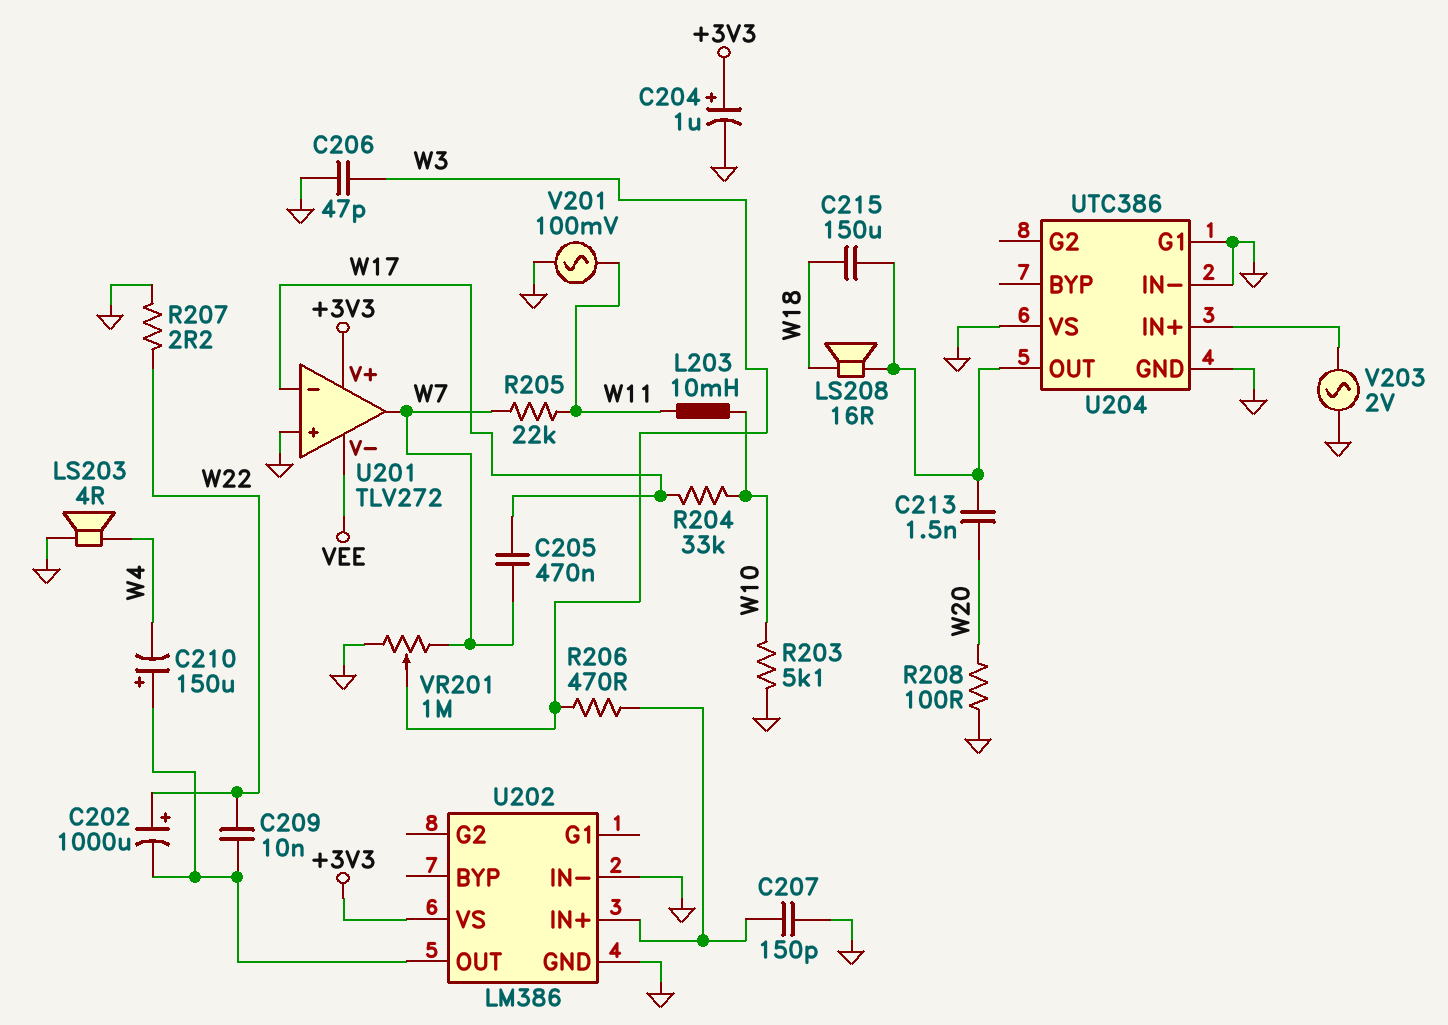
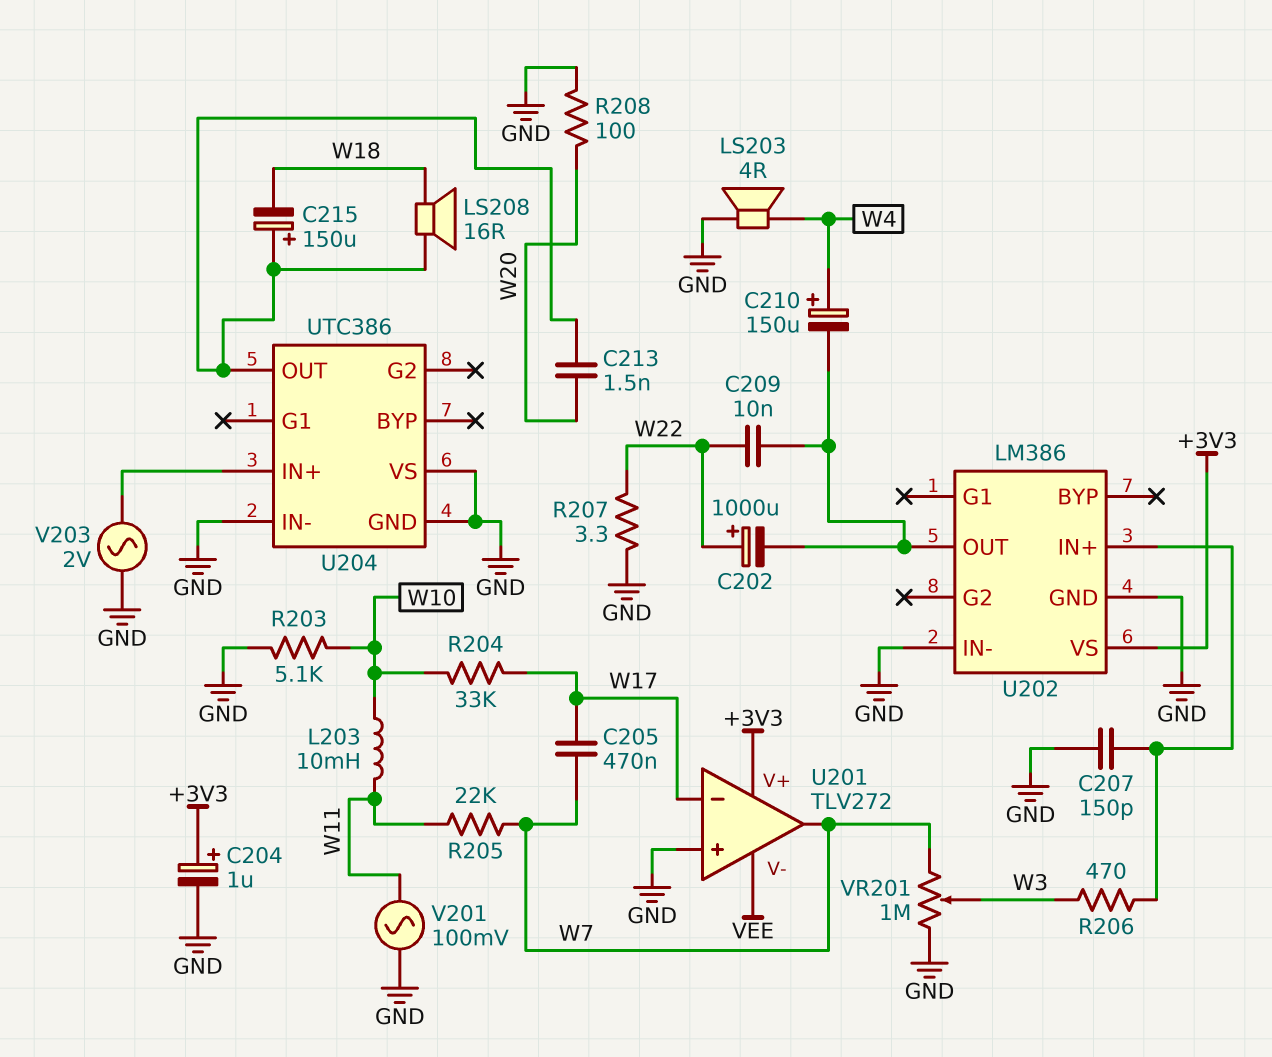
C206: 47pF (GND, W3) -> none
C210: 150uF (plus U202/OUT, minus W4) -> 150uF (plus W4, minus U202/OUT)
C215: 150uF (U204/OUT, W18) -> 150uF (plus U204/OUT, minus W18)
R207: 2.2 (GND, W22) -> 3.3 (GND, W22)
U204 pin G1: GND -> none

